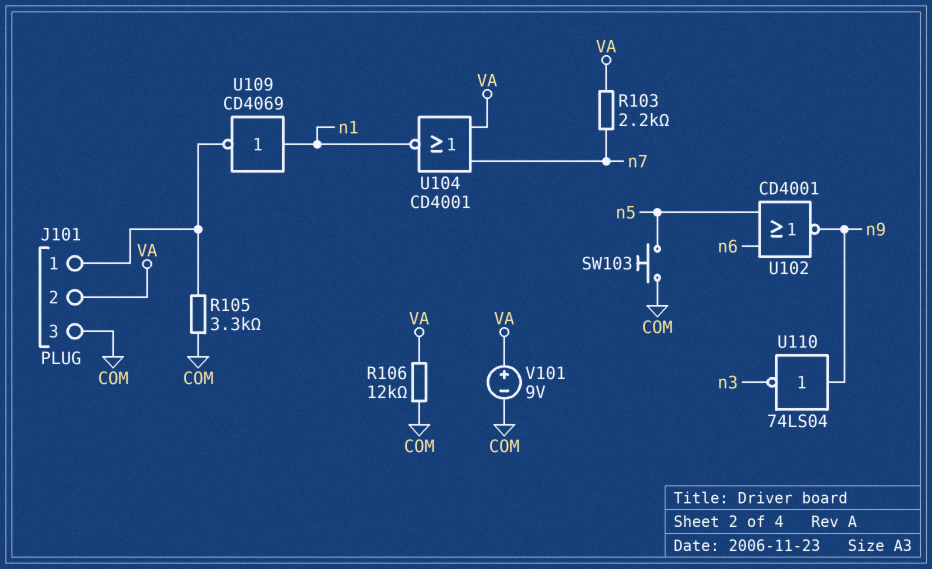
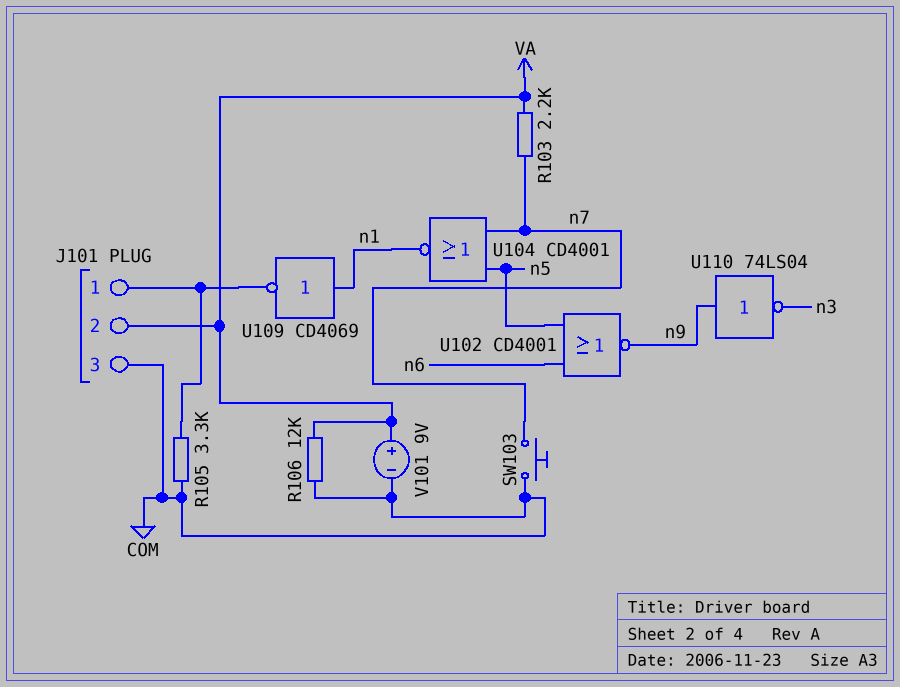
SW103: button (COM, n5) -> button (COM, n7)
U104: NOR CD4001 (in VA, in n7, out n1) -> NOR CD4001 (in n5, in n7, out n1)

